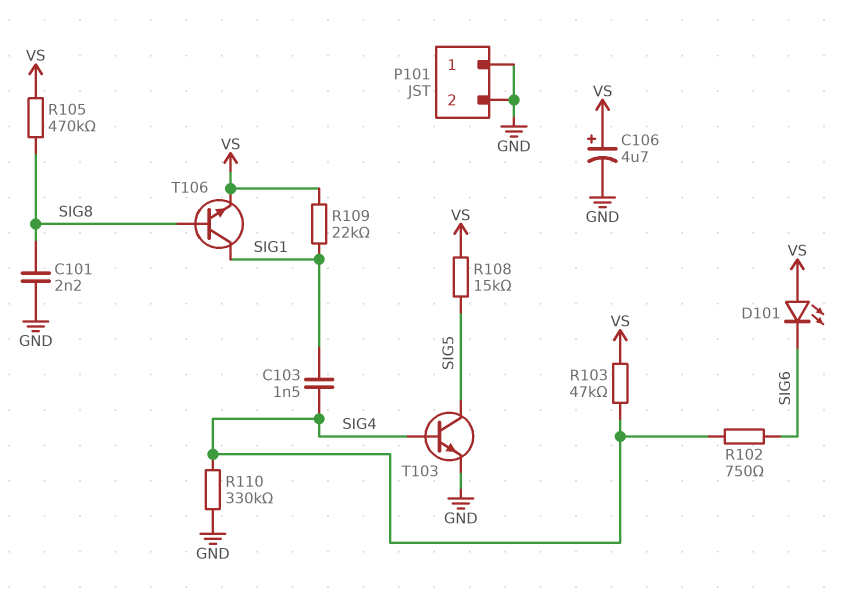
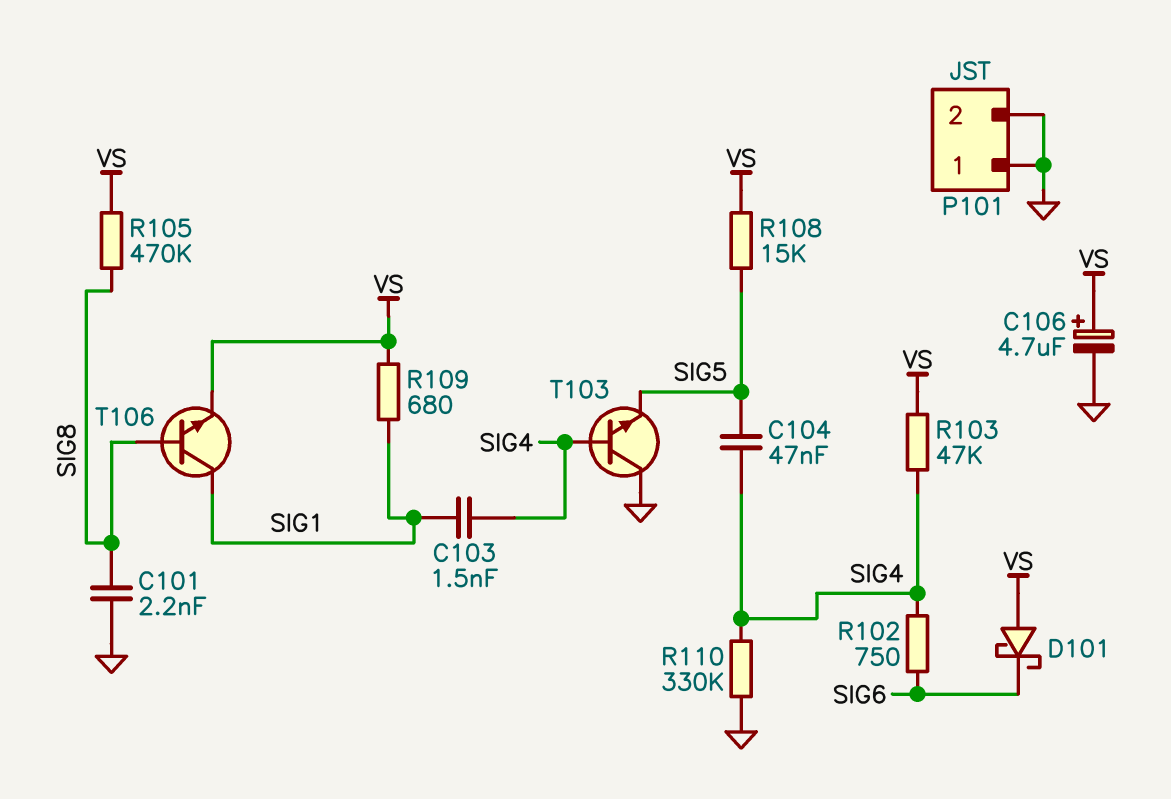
C104: none -> 47nF (SIG4, SIG5)
D101: LED (A VS, K SIG6) -> schottky (A VS, K SIG6)
R109: 22k (SIG1, VS) -> 680 (SIG1, VS)
T103: NPN (B SIG4, C SIG5, E GND) -> NPN (B SIG4, C GND, E SIG5)

